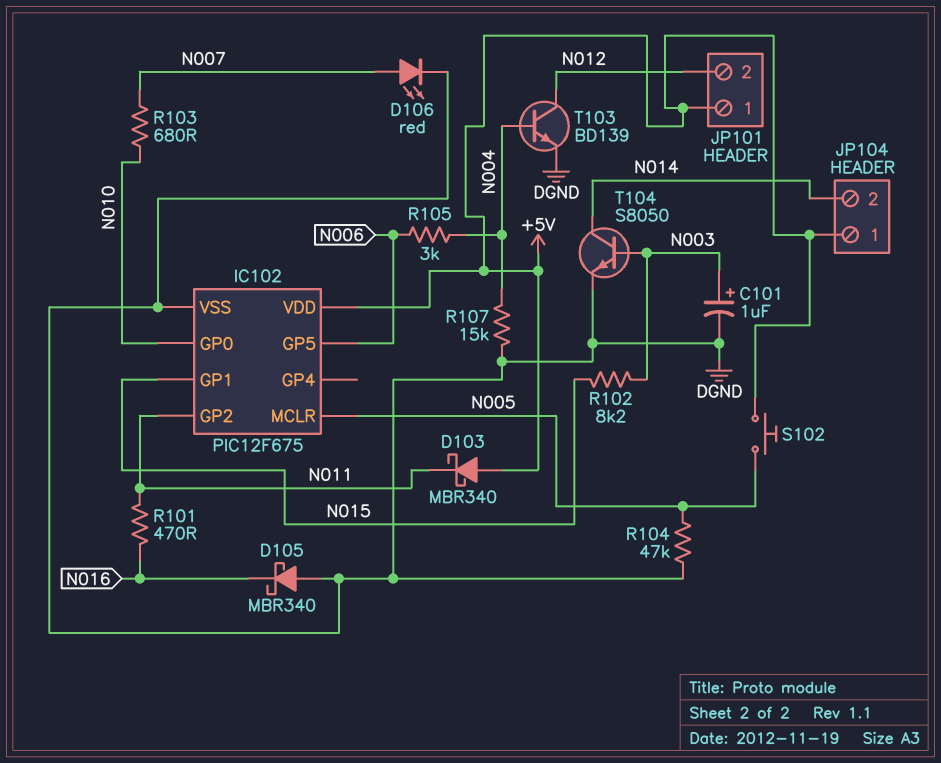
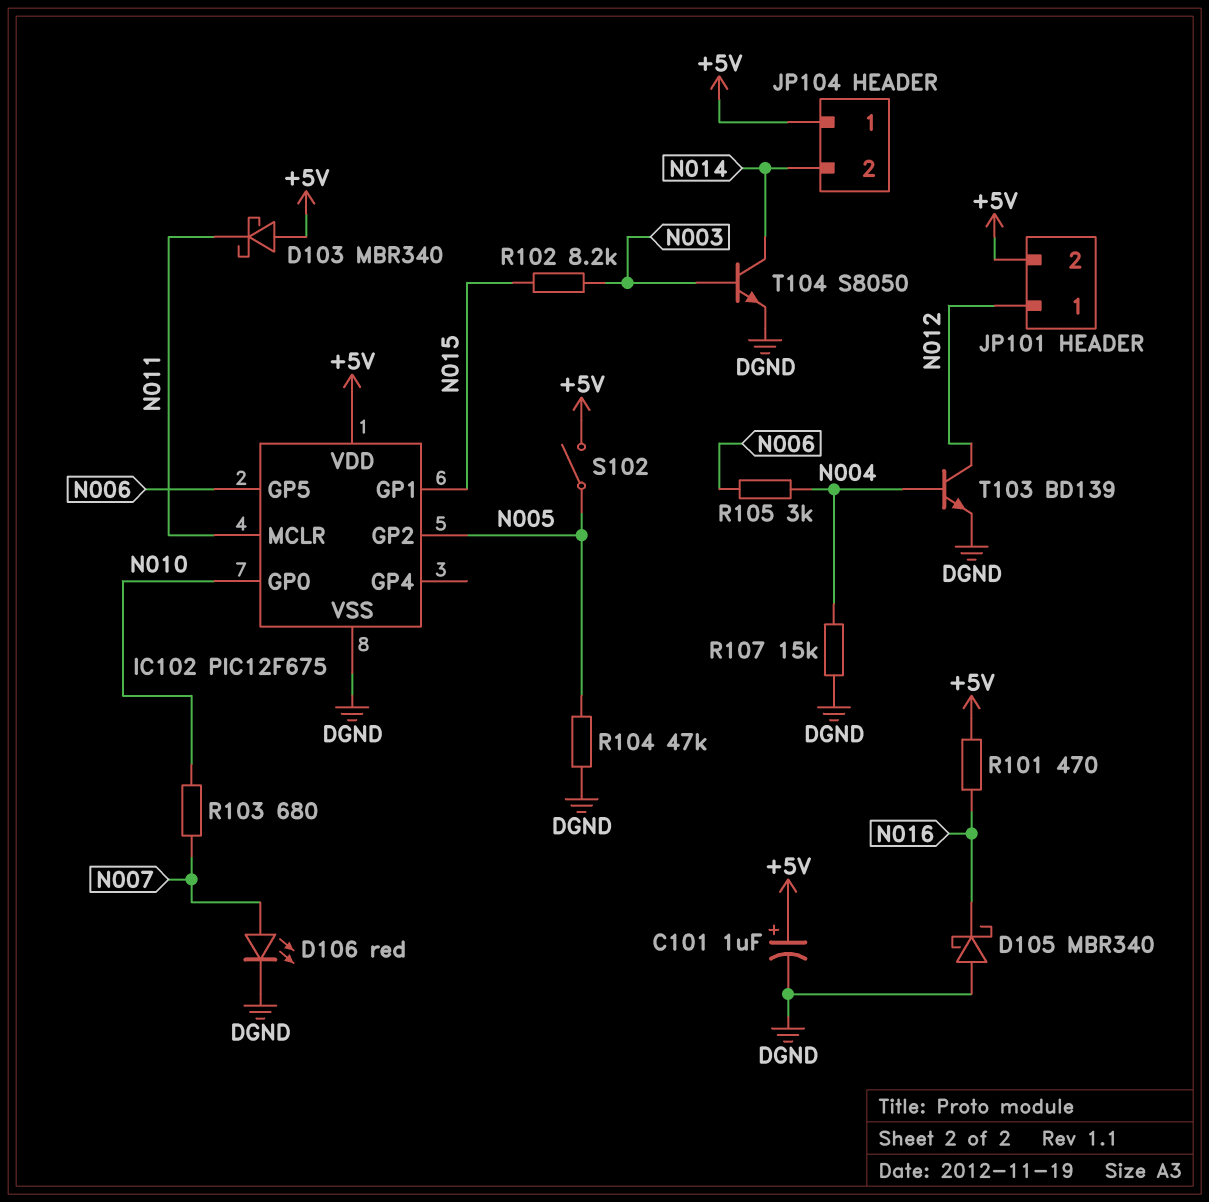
C101: 1uF (plus N003, minus DGND) -> 1uF (plus +5V, minus DGND)
IC102 pin GP2: N011 -> N005
IC102 pin MCLR: N005 -> N011
JP101 pin 1: +5V -> N012
JP101 pin 2: N012 -> +5V
R101: 470 (N011, N016) -> 470 (+5V, N016)
S102: button (+5V, N005) -> switch (+5V, N005)

